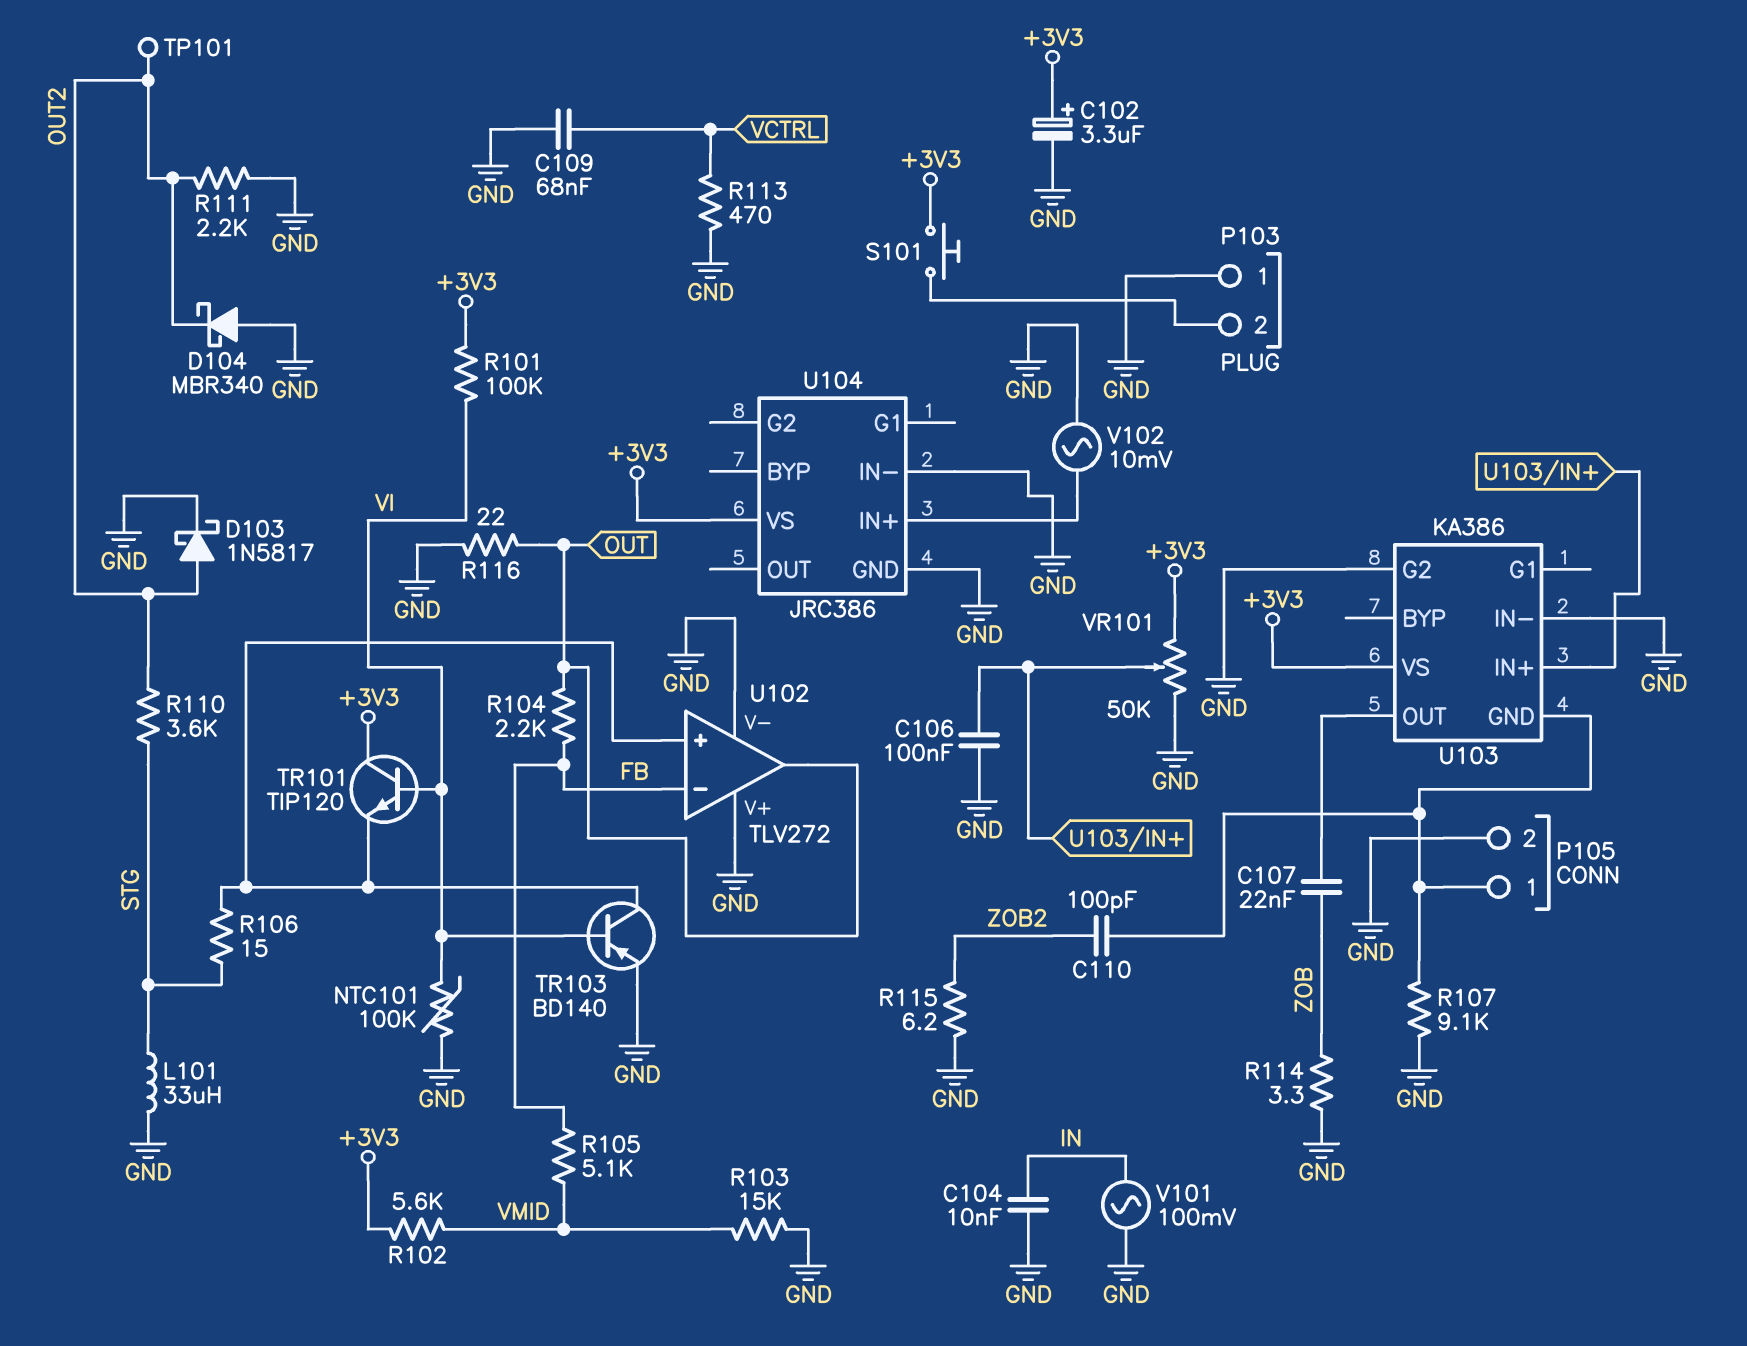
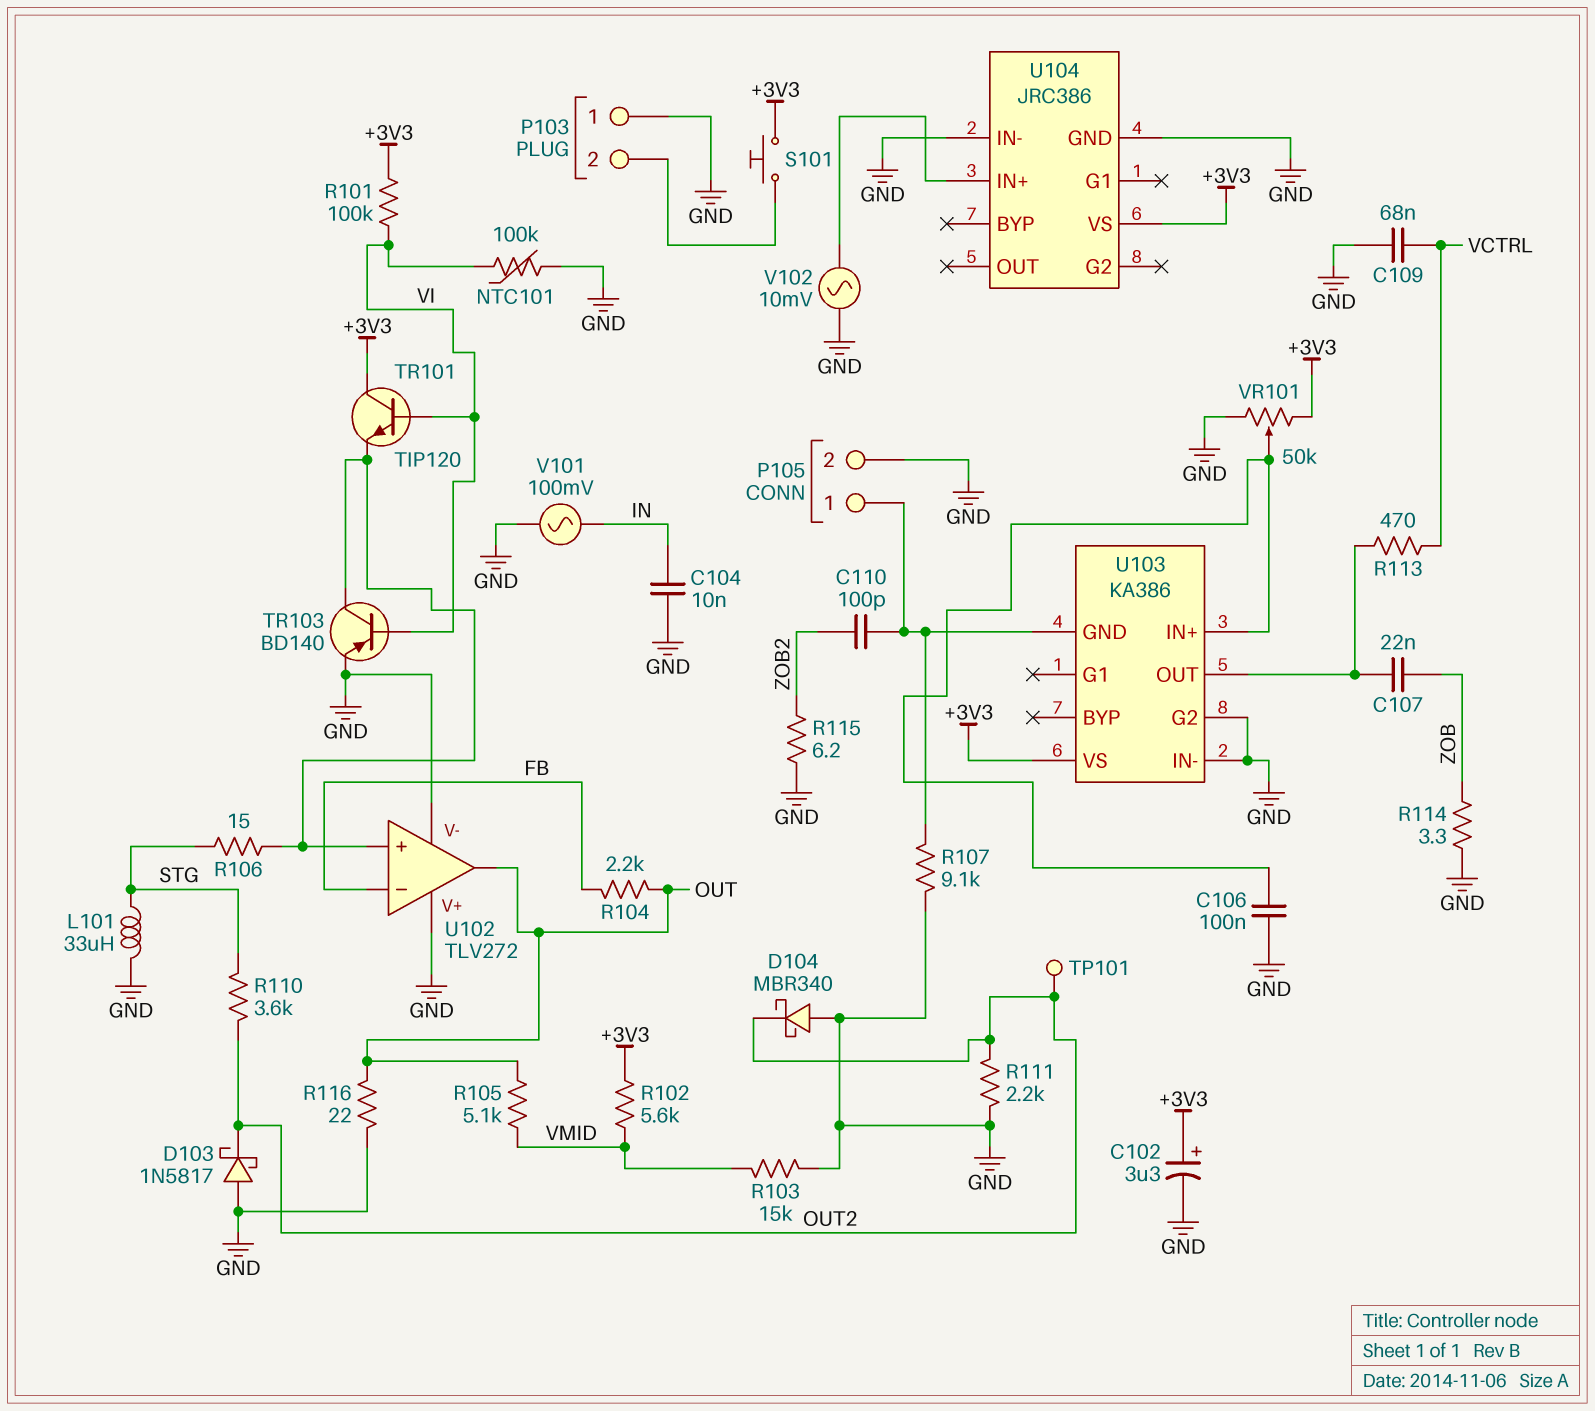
D103: schottky 1N5817 (A OUT2, K GND) -> schottky 1N5817 (A GND, K OUT2)
R105: 5.1k (FB, VMID) -> 5.1k (OUT, VMID)
R113: 470 (GND, VCTRL) -> 470 (U103/OUT, VCTRL)

